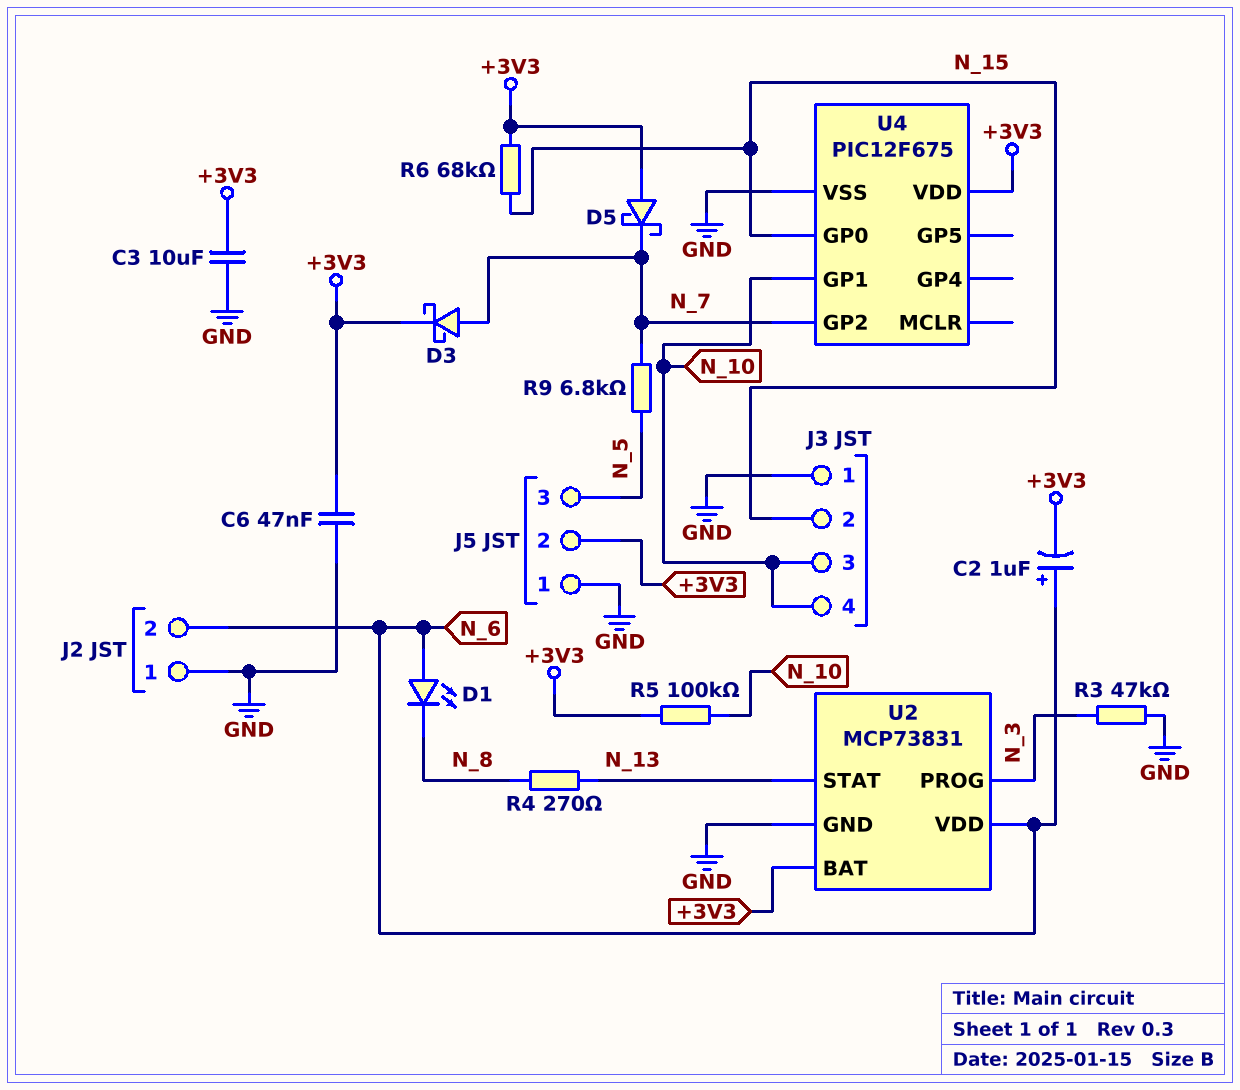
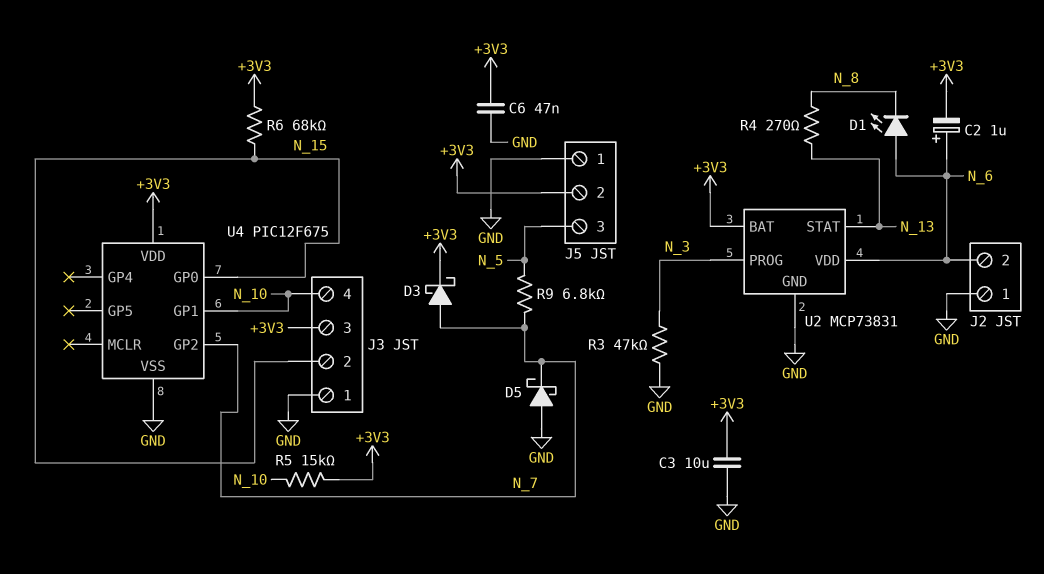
D5: schottky (A +3V3, K N_7) -> schottky (A GND, K N_7)
J3 pin 3: N_10 -> +3V3
R5: 100k (+3V3, N_10) -> 15k (+3V3, N_10)

